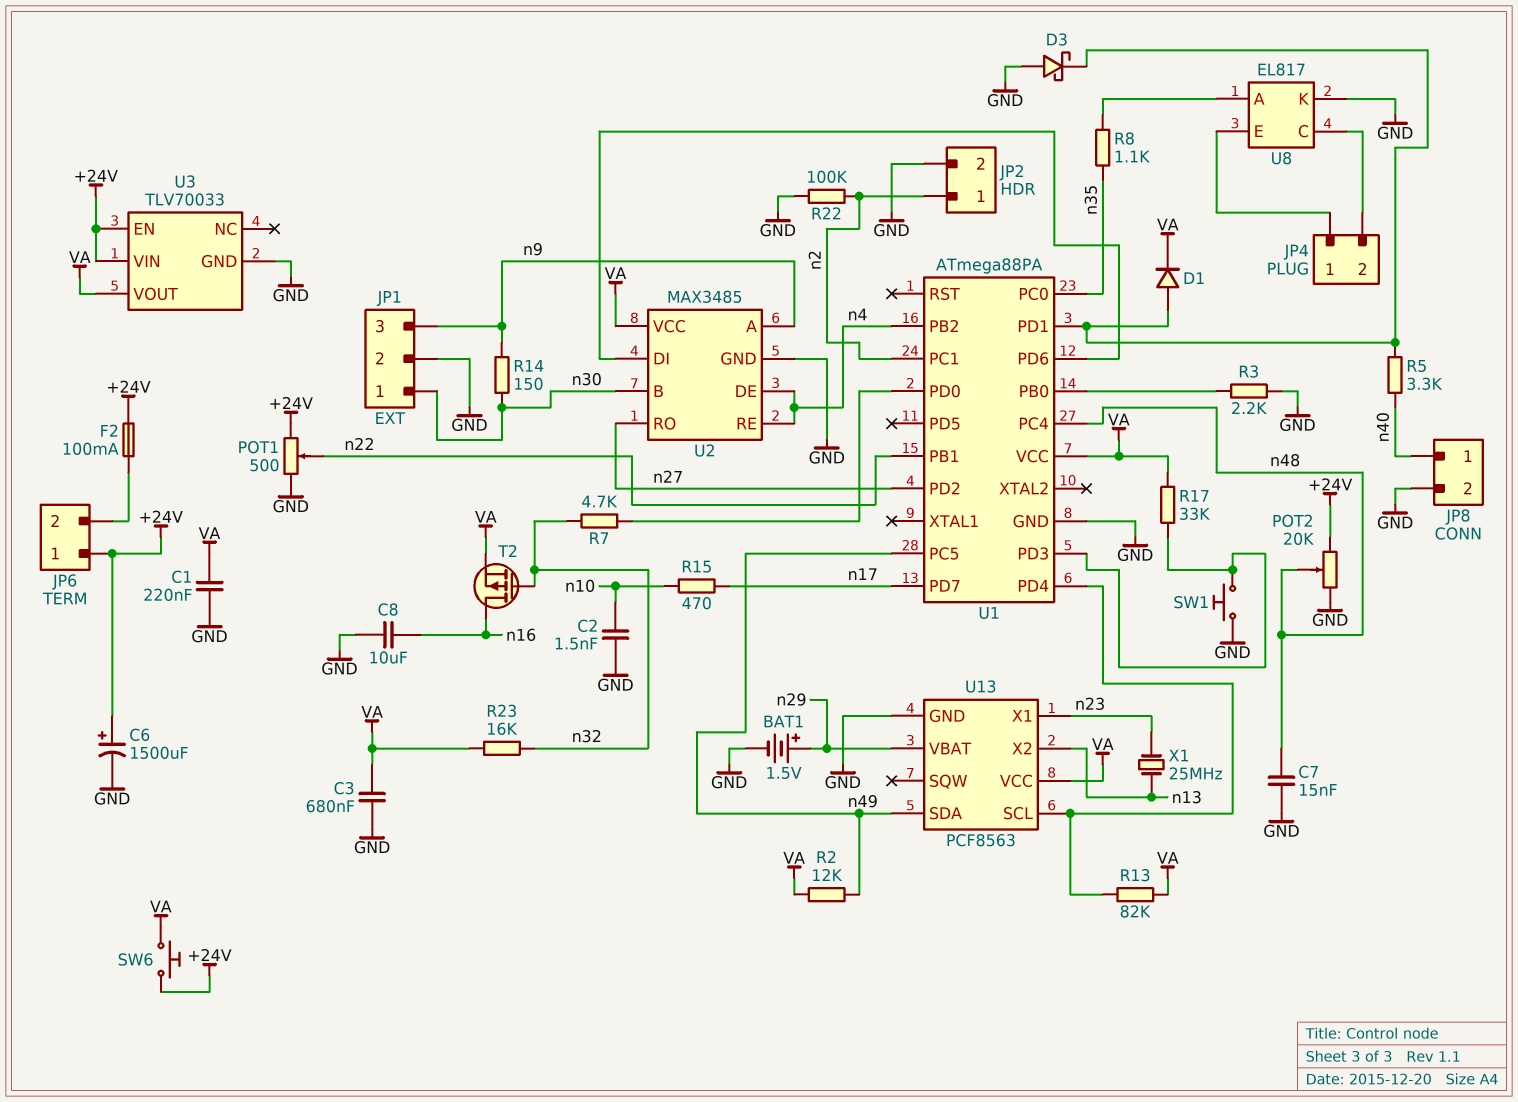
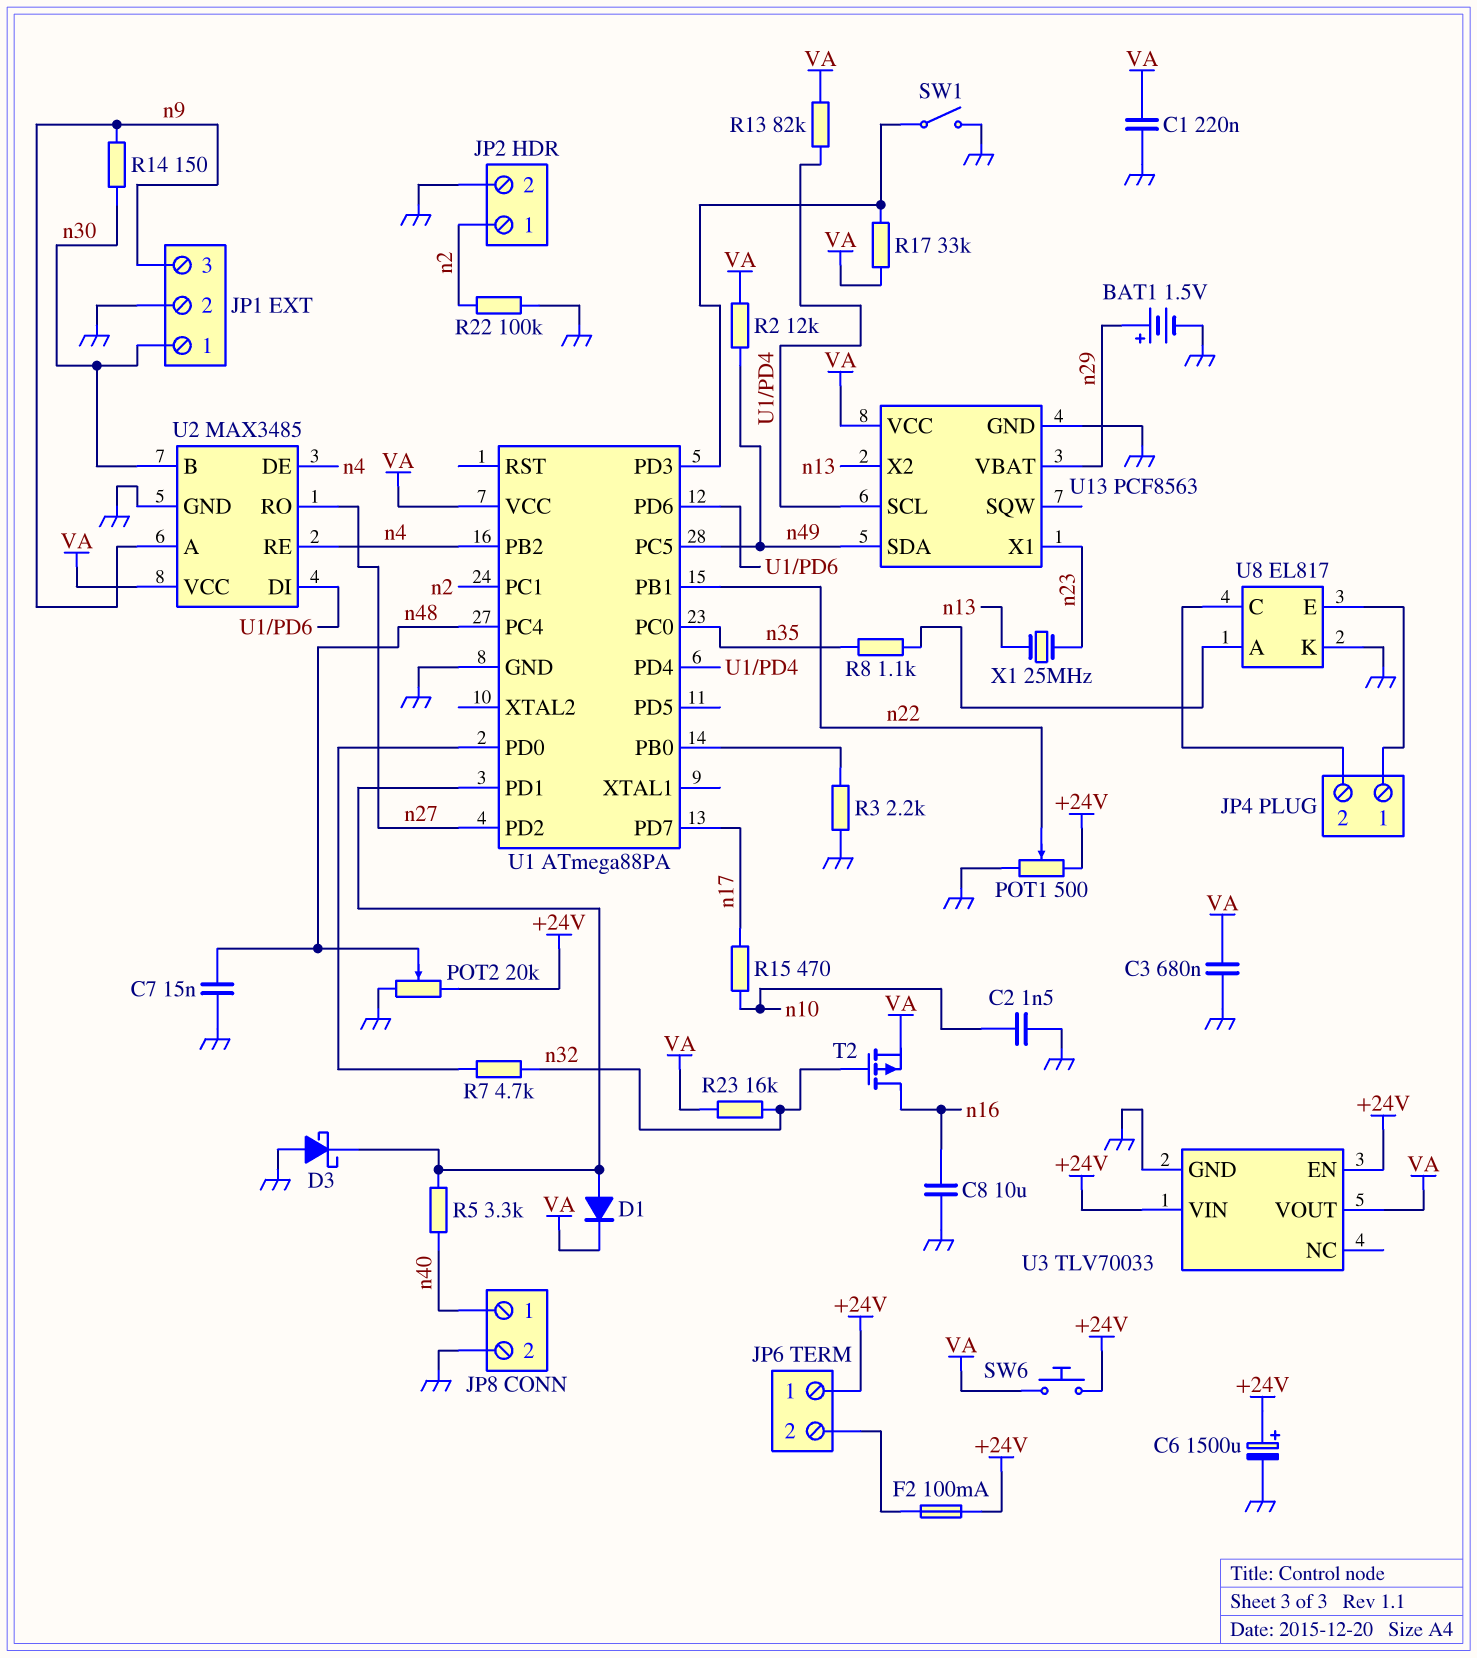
SW1: button (GND, U1/PD3) -> switch (GND, U1/PD3)

